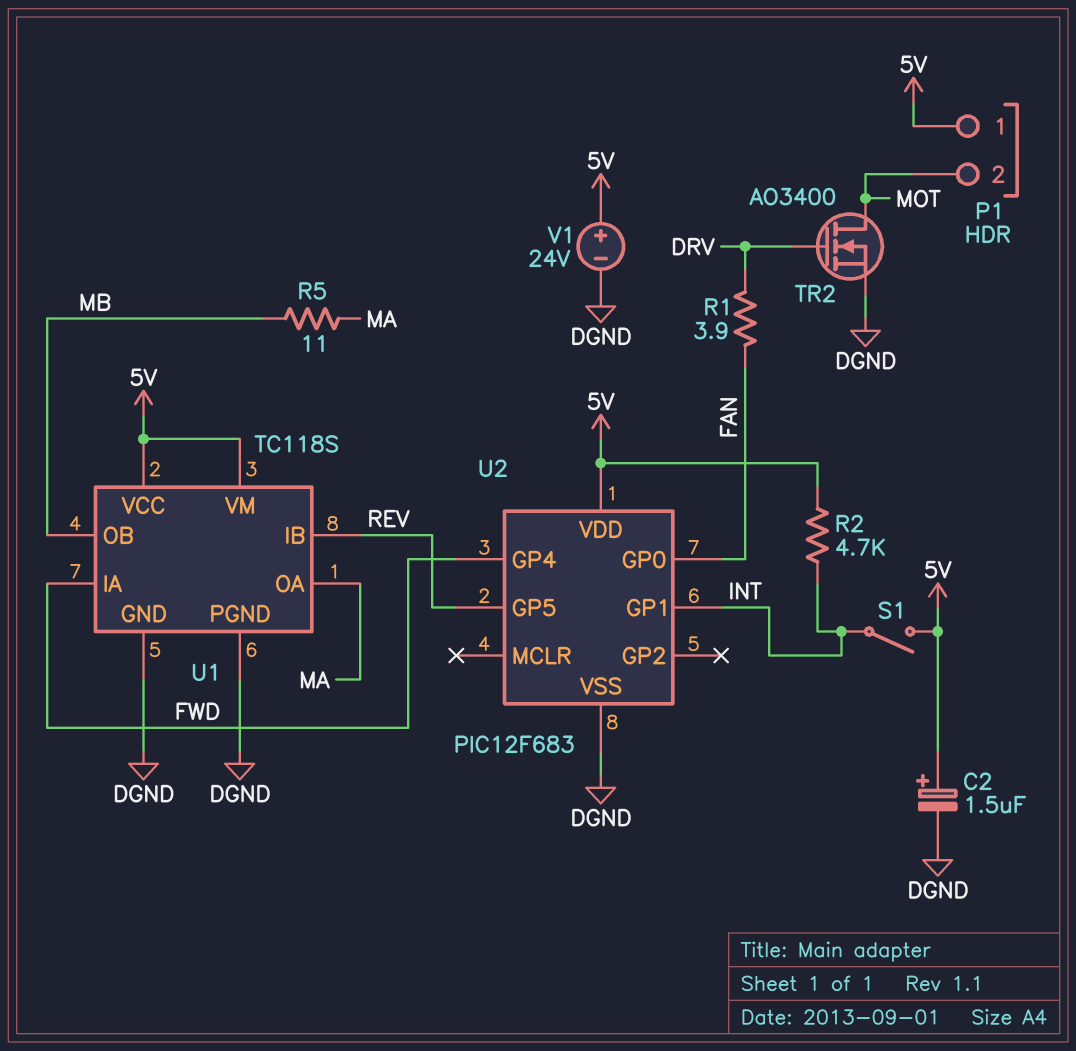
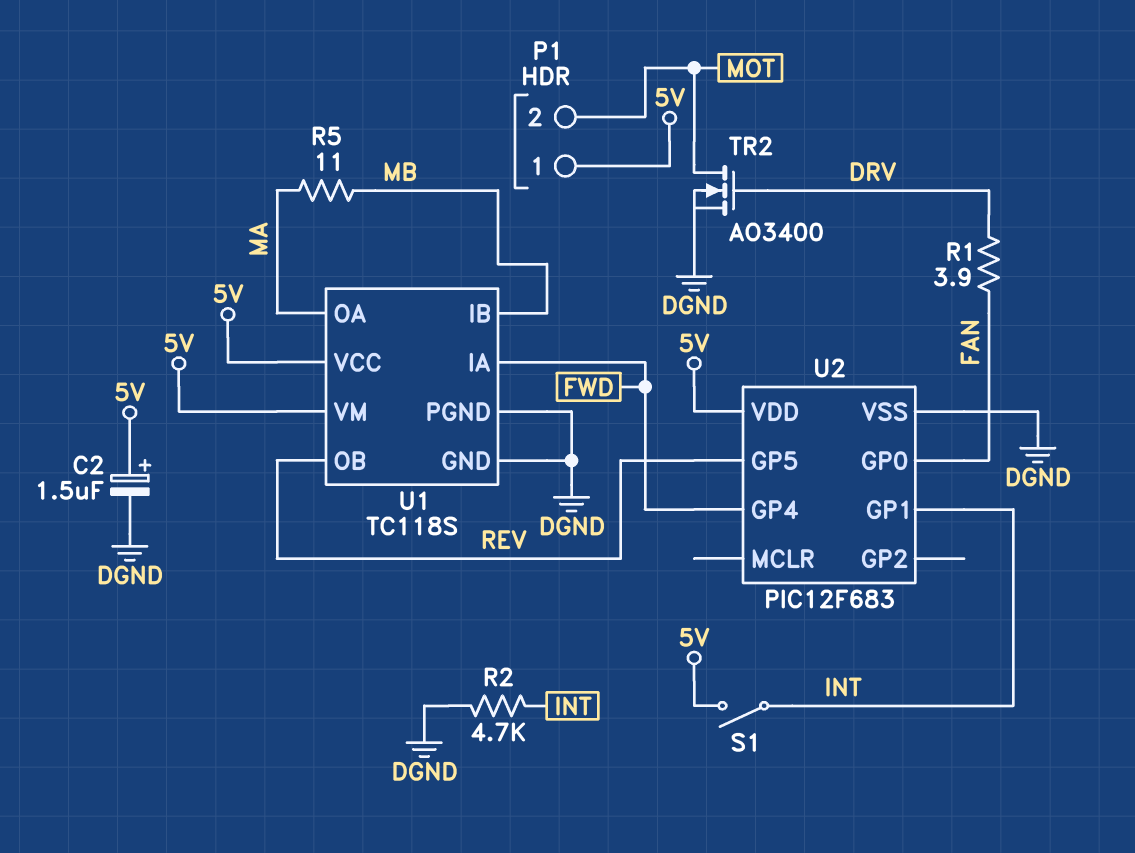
R2: 4.7k (5V, INT) -> 4.7k (DGND, INT)
U1 pin IB: REV -> MB
U1 pin OB: MB -> REV
V1: 24V (plus 5V, minus DGND) -> none

